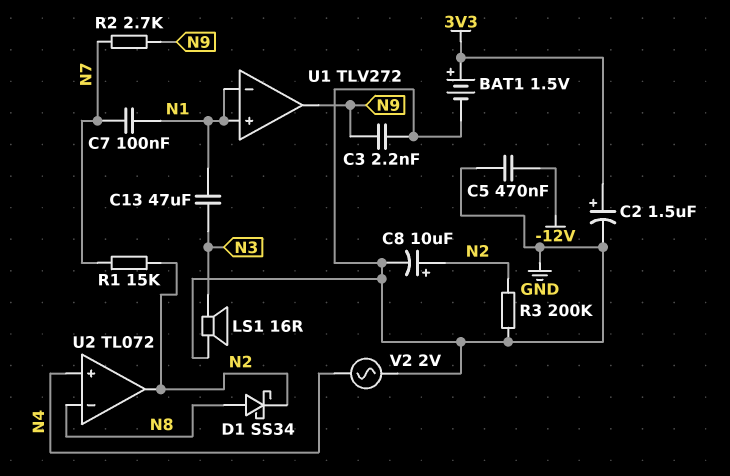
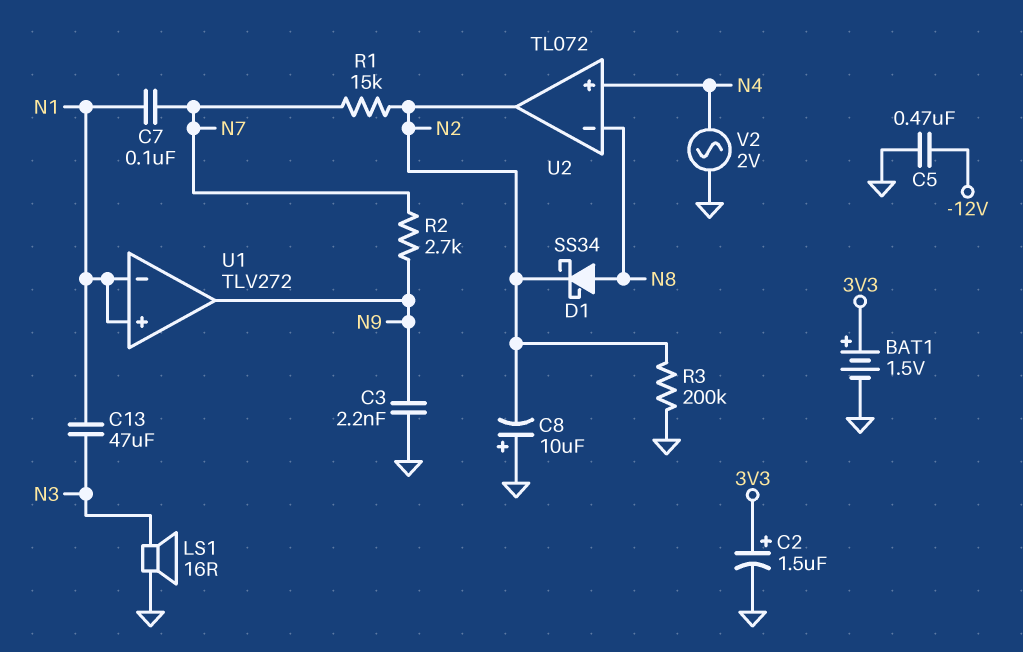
C8: 10uF (plus N2, minus GND) -> 10uF (plus GND, minus N2)

